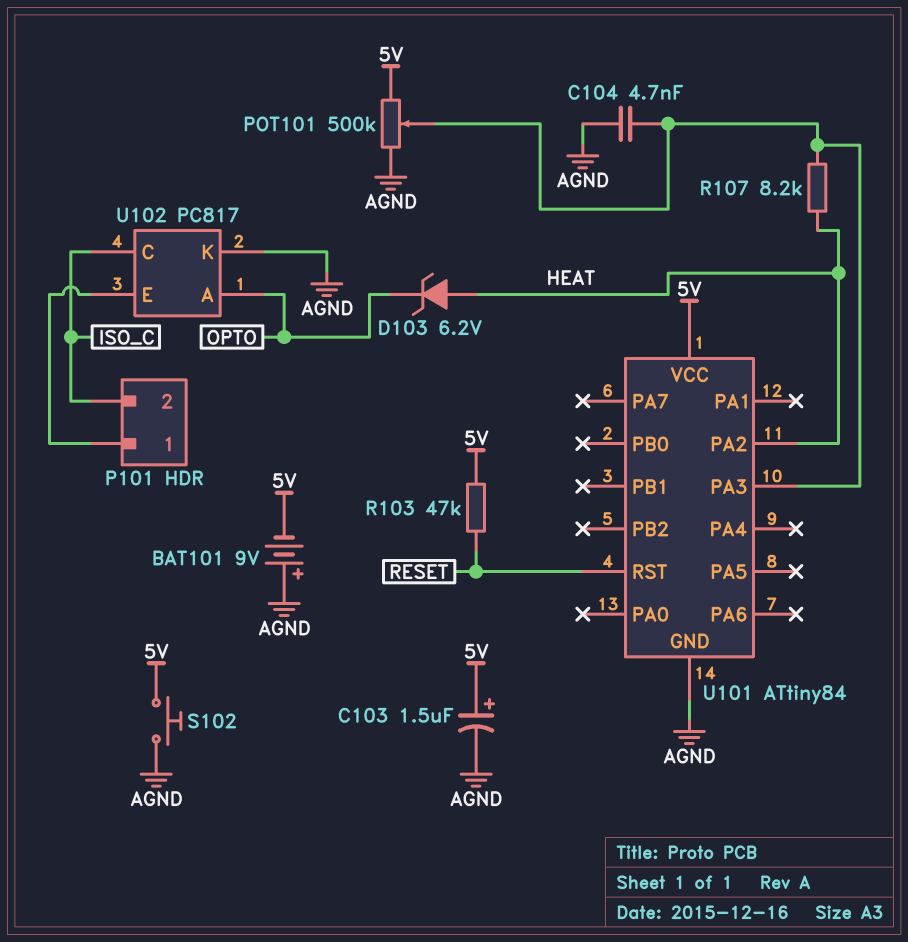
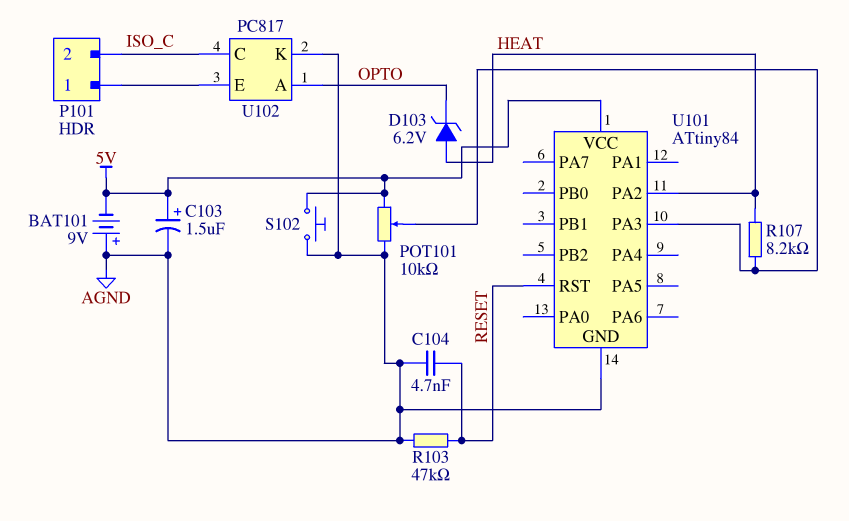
C104: 4.7nF (AGND, U101/PA3) -> 4.7nF (AGND, RESET)
POT101: 500k (5V, AGND, wiper U101/PA3) -> 10k (5V, AGND, wiper U101/PA3)
R103: 47k (5V, RESET) -> 47k (AGND, RESET)

